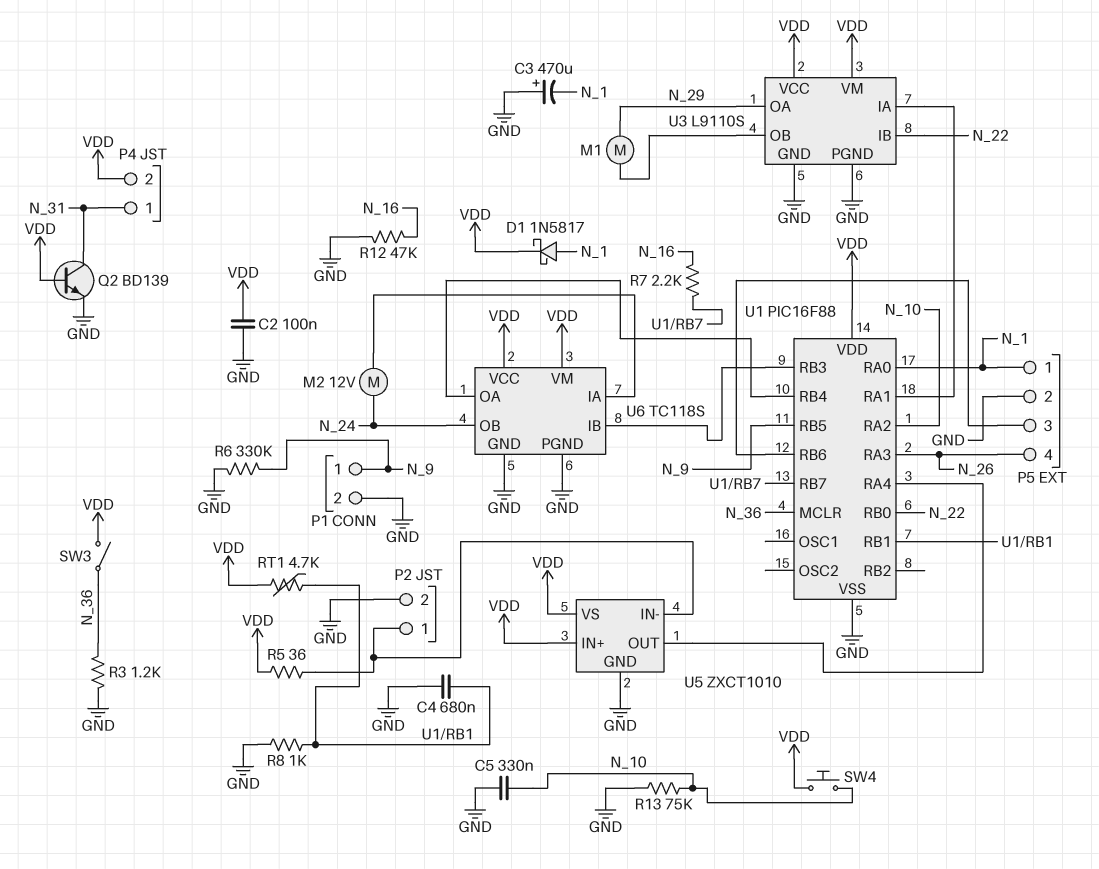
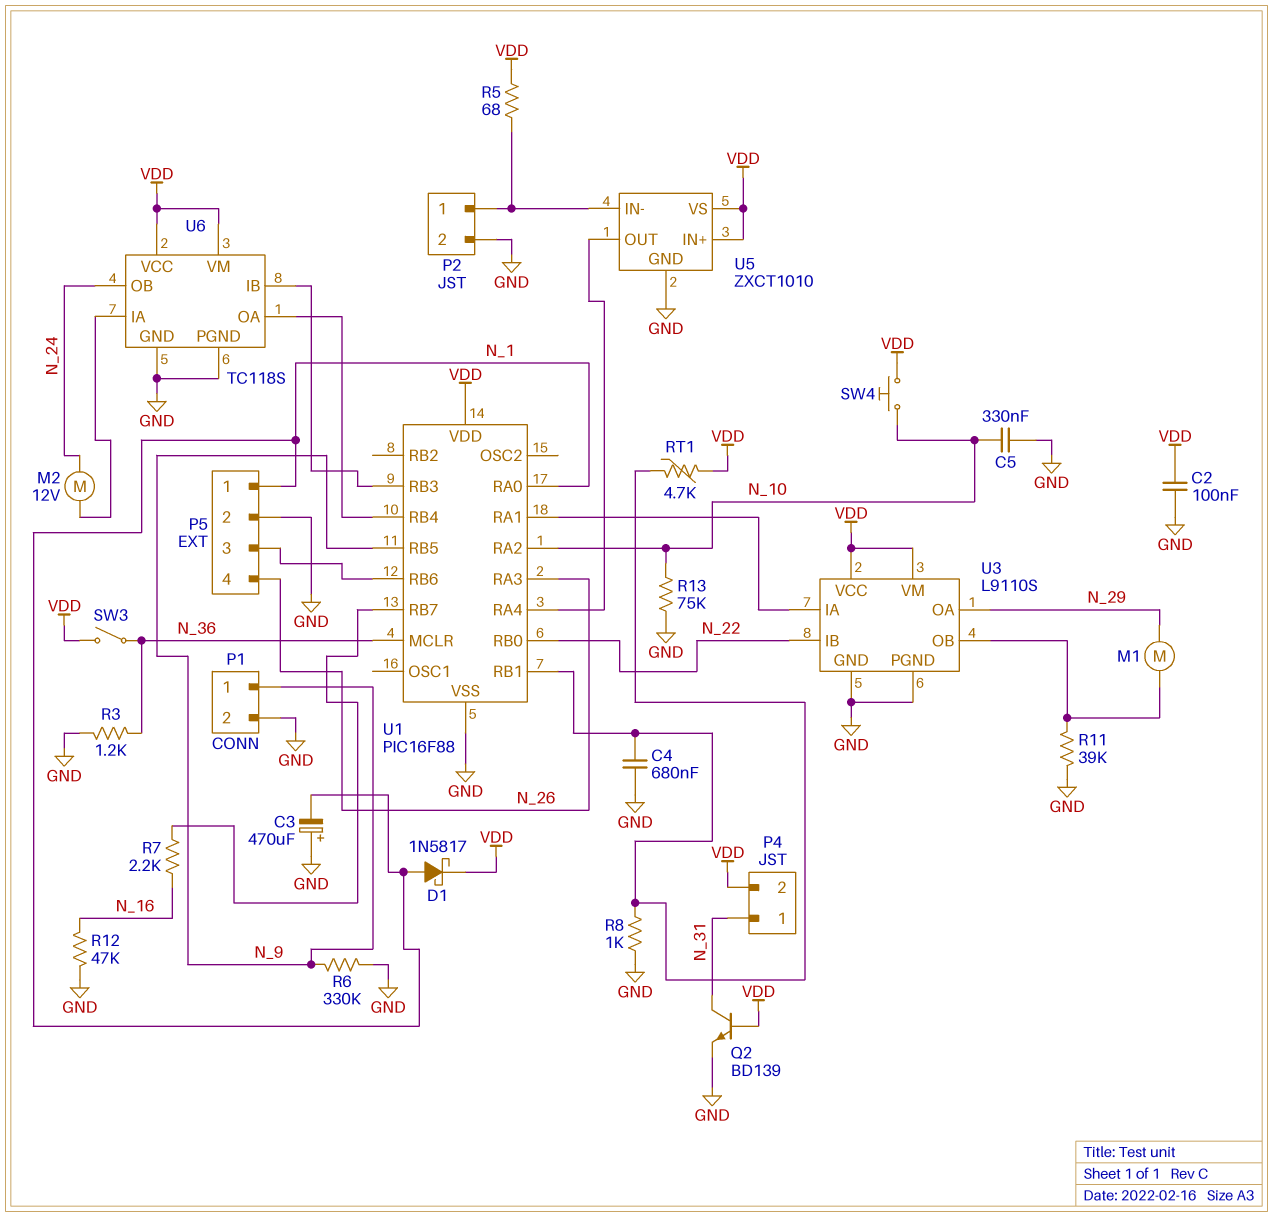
R5: 36 (P2/1, VDD) -> 68 (P2/1, VDD)
R11: none -> 39k (GND, U3/OB)

